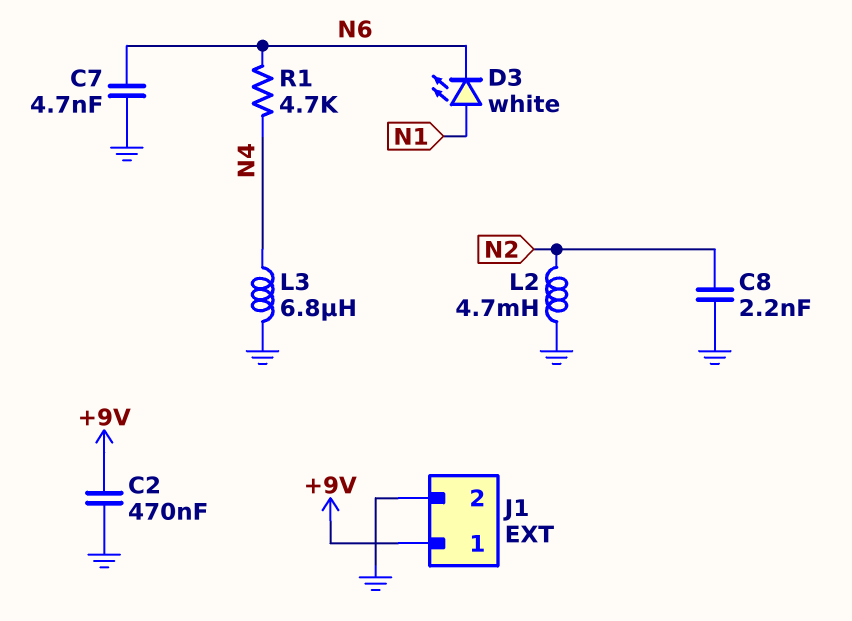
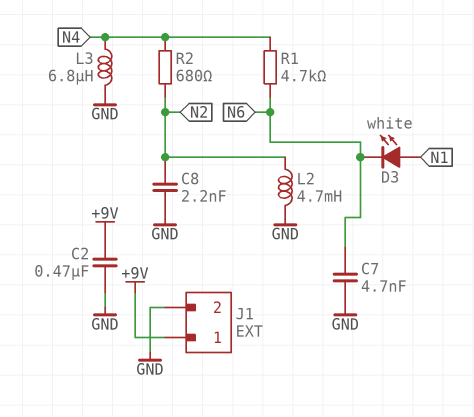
R2: none -> 680 (N2, N4)

